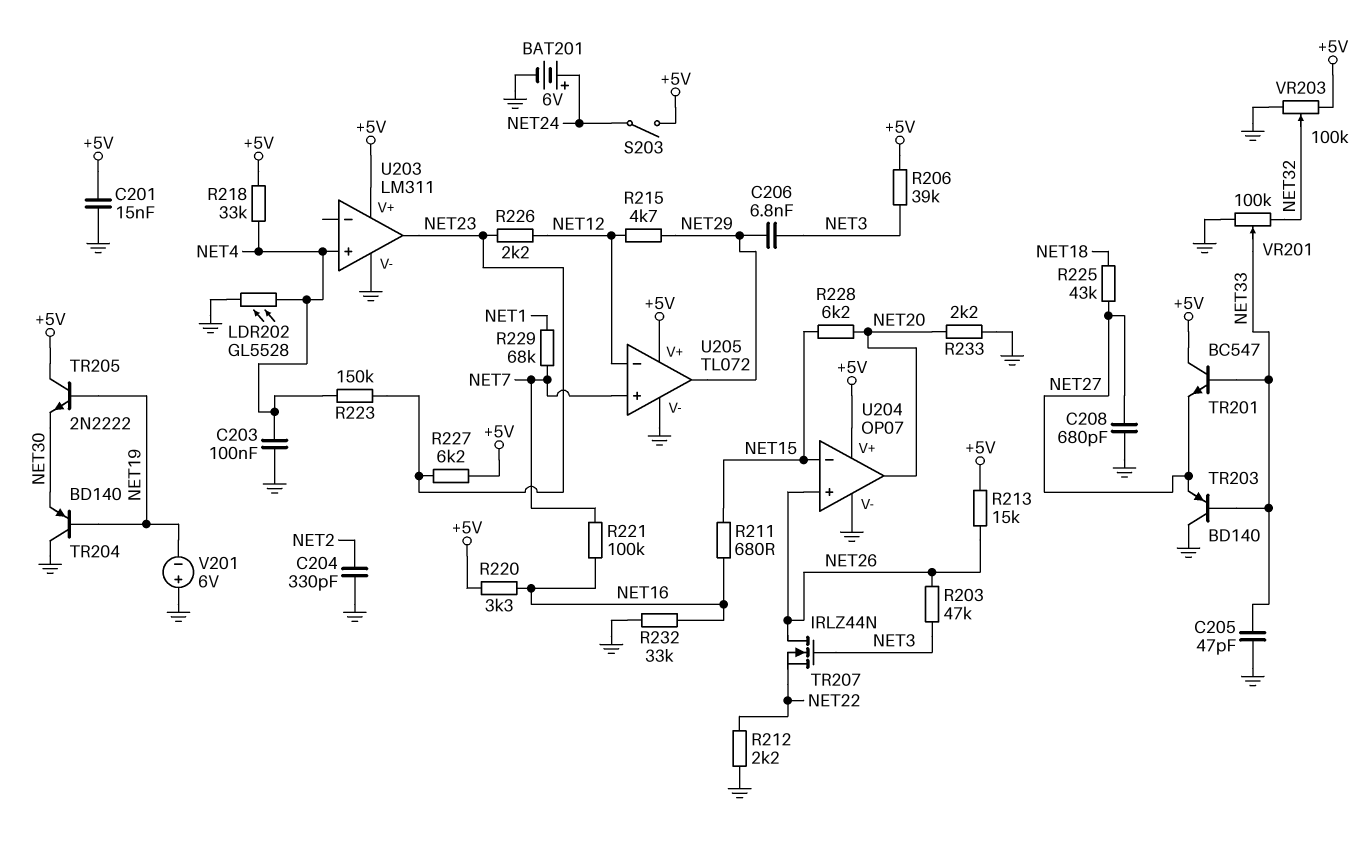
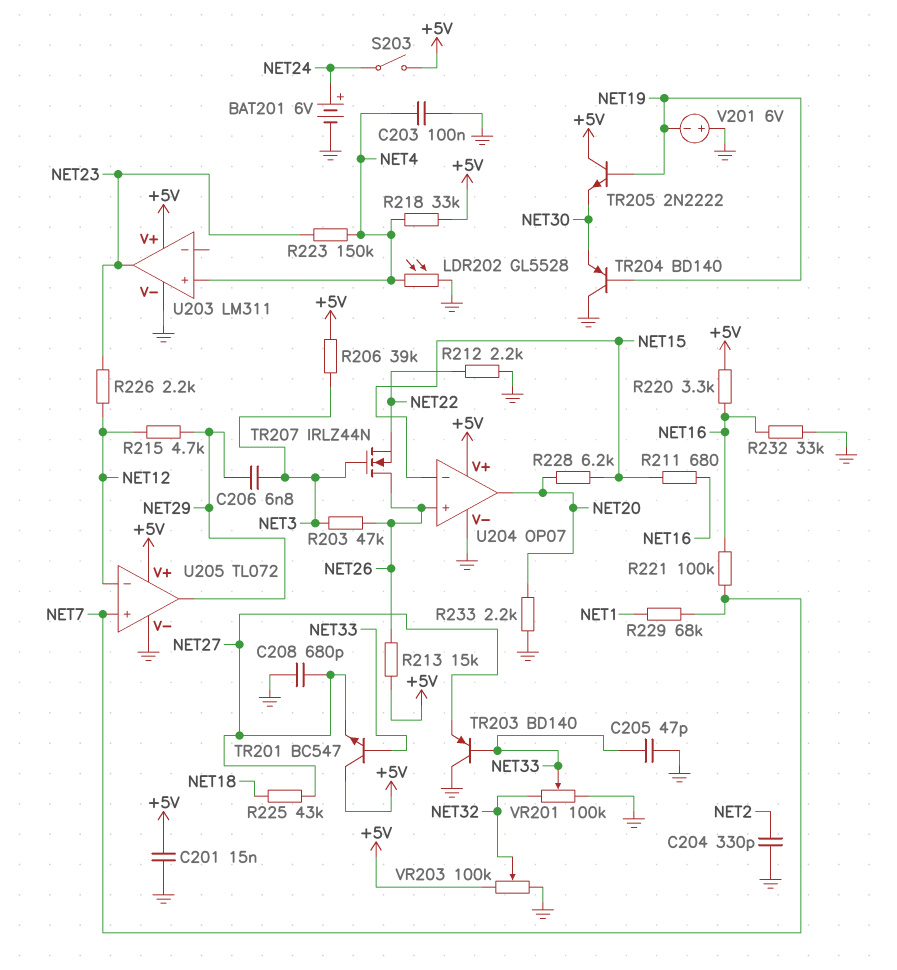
R227: 6.2k (+5V, NET23) -> none

